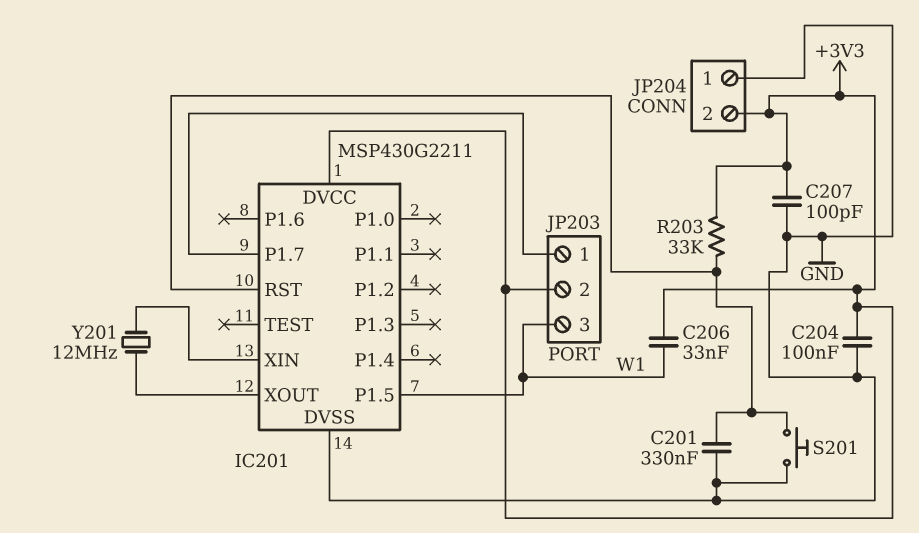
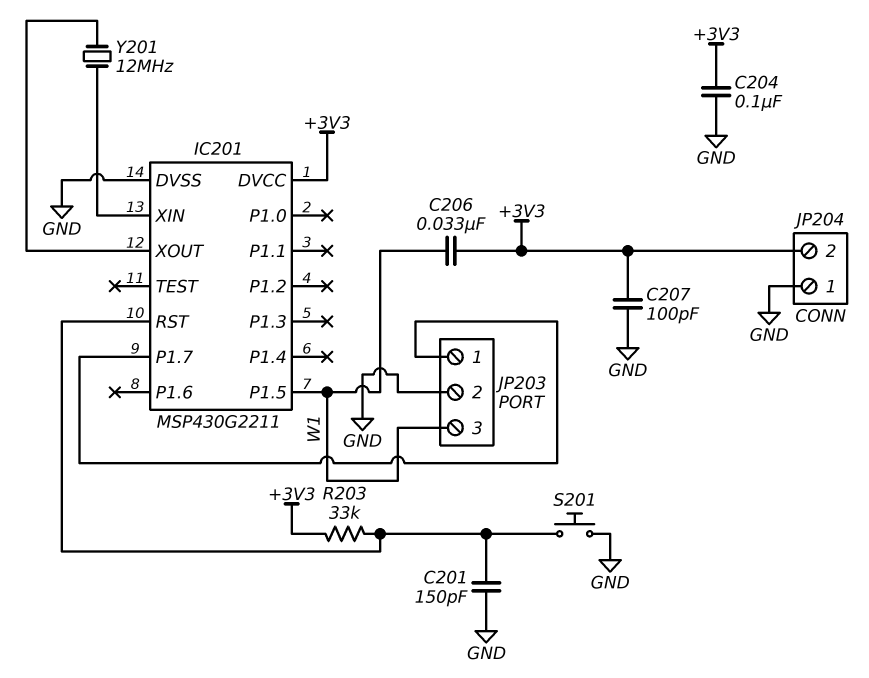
C201: 330nF (GND, IC201/RST) -> 150pF (GND, IC201/RST)
JP203 pin 2: +3V3 -> GND

